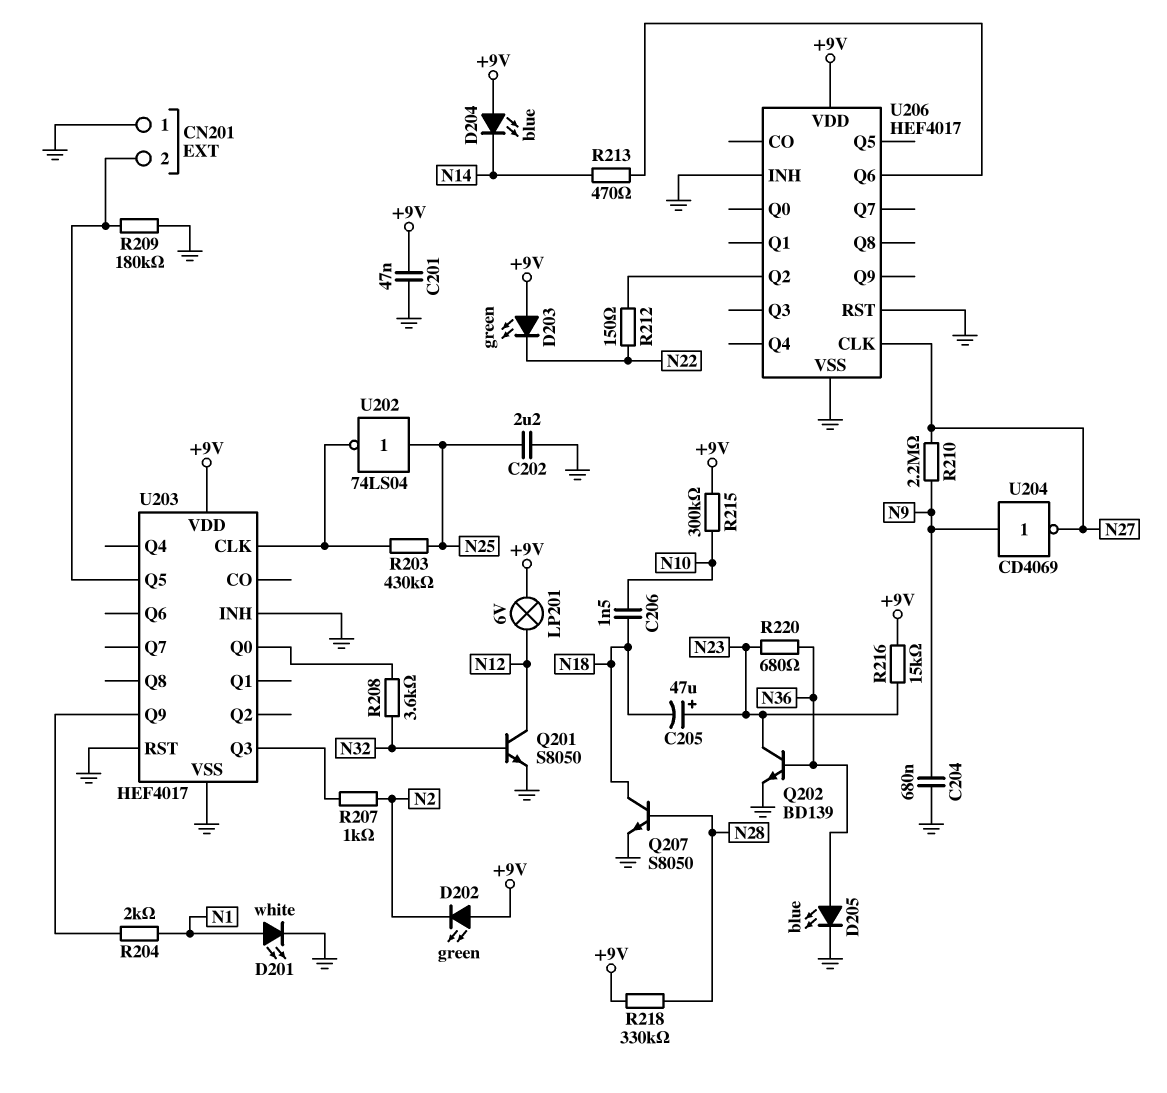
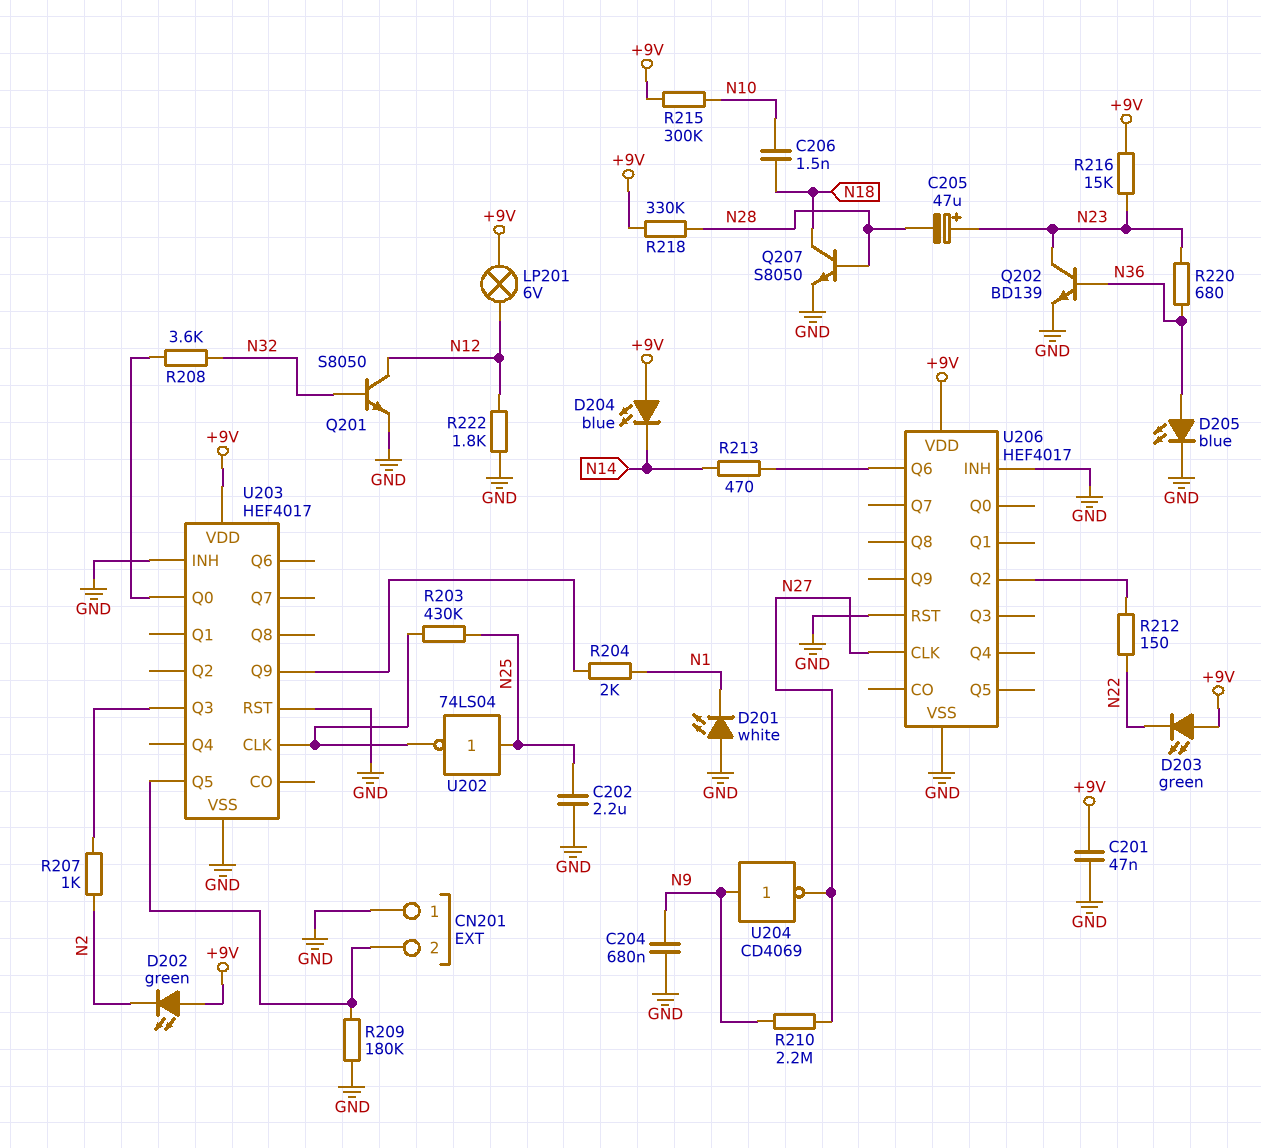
C205: 47uF (plus N23, minus N18) -> 47uF (plus N23, minus N28)
D201: LED white (A N1, K GND) -> LED white (A GND, K N1)
R222: none -> 1.8k (GND, N12)

